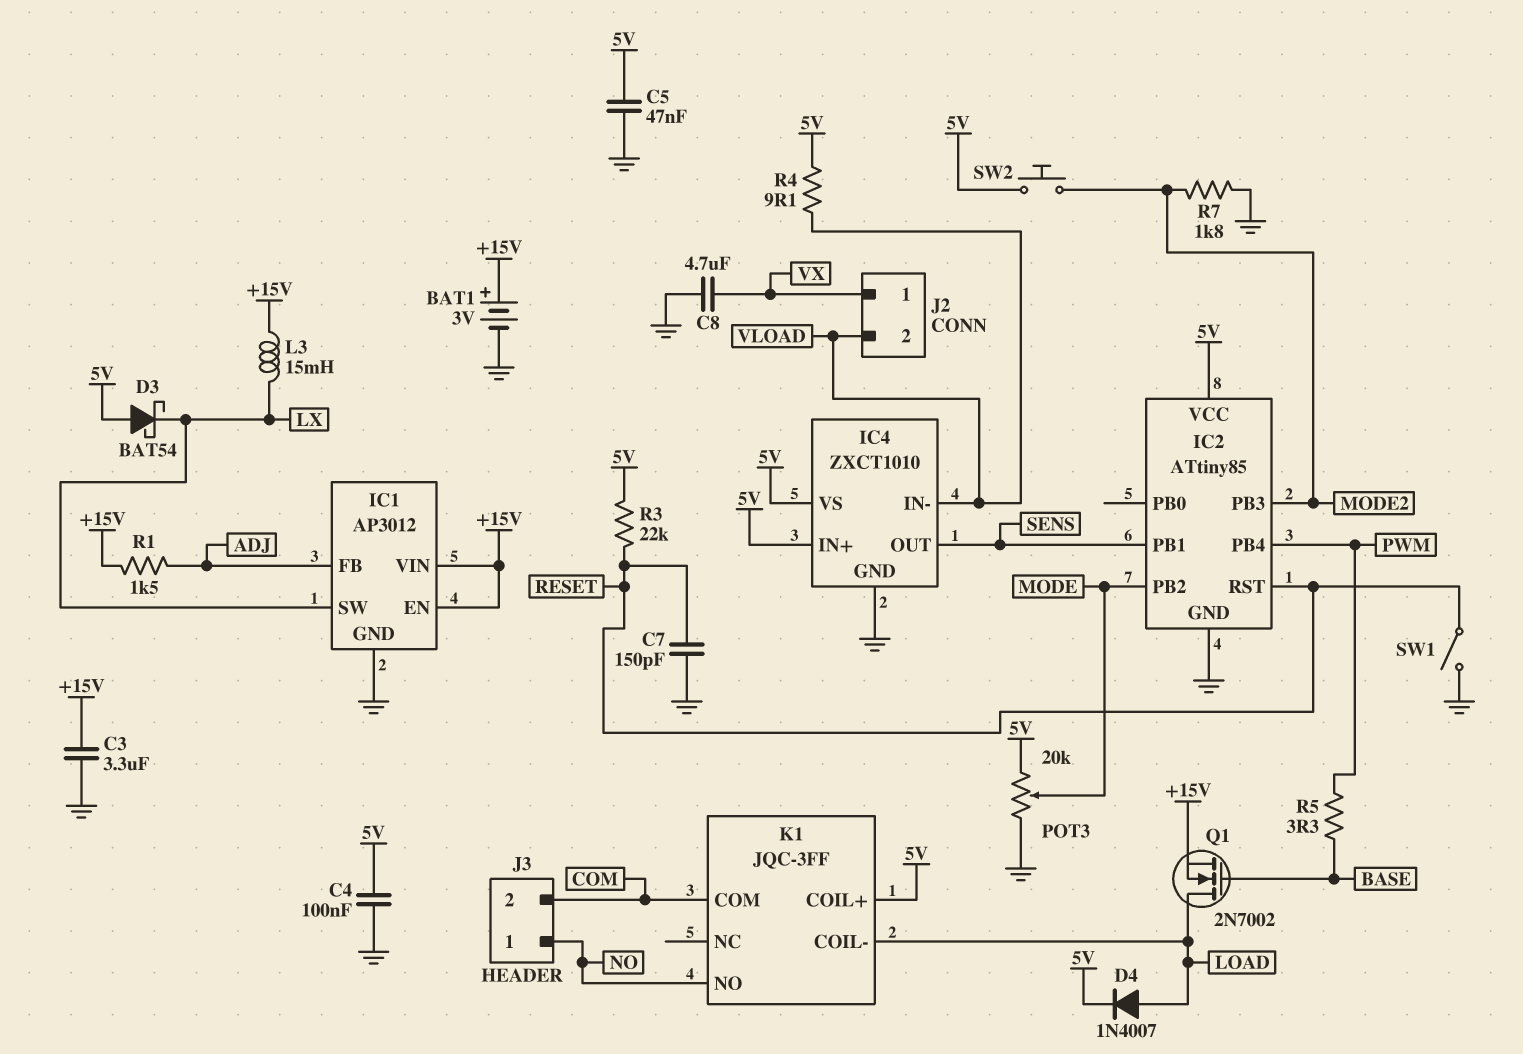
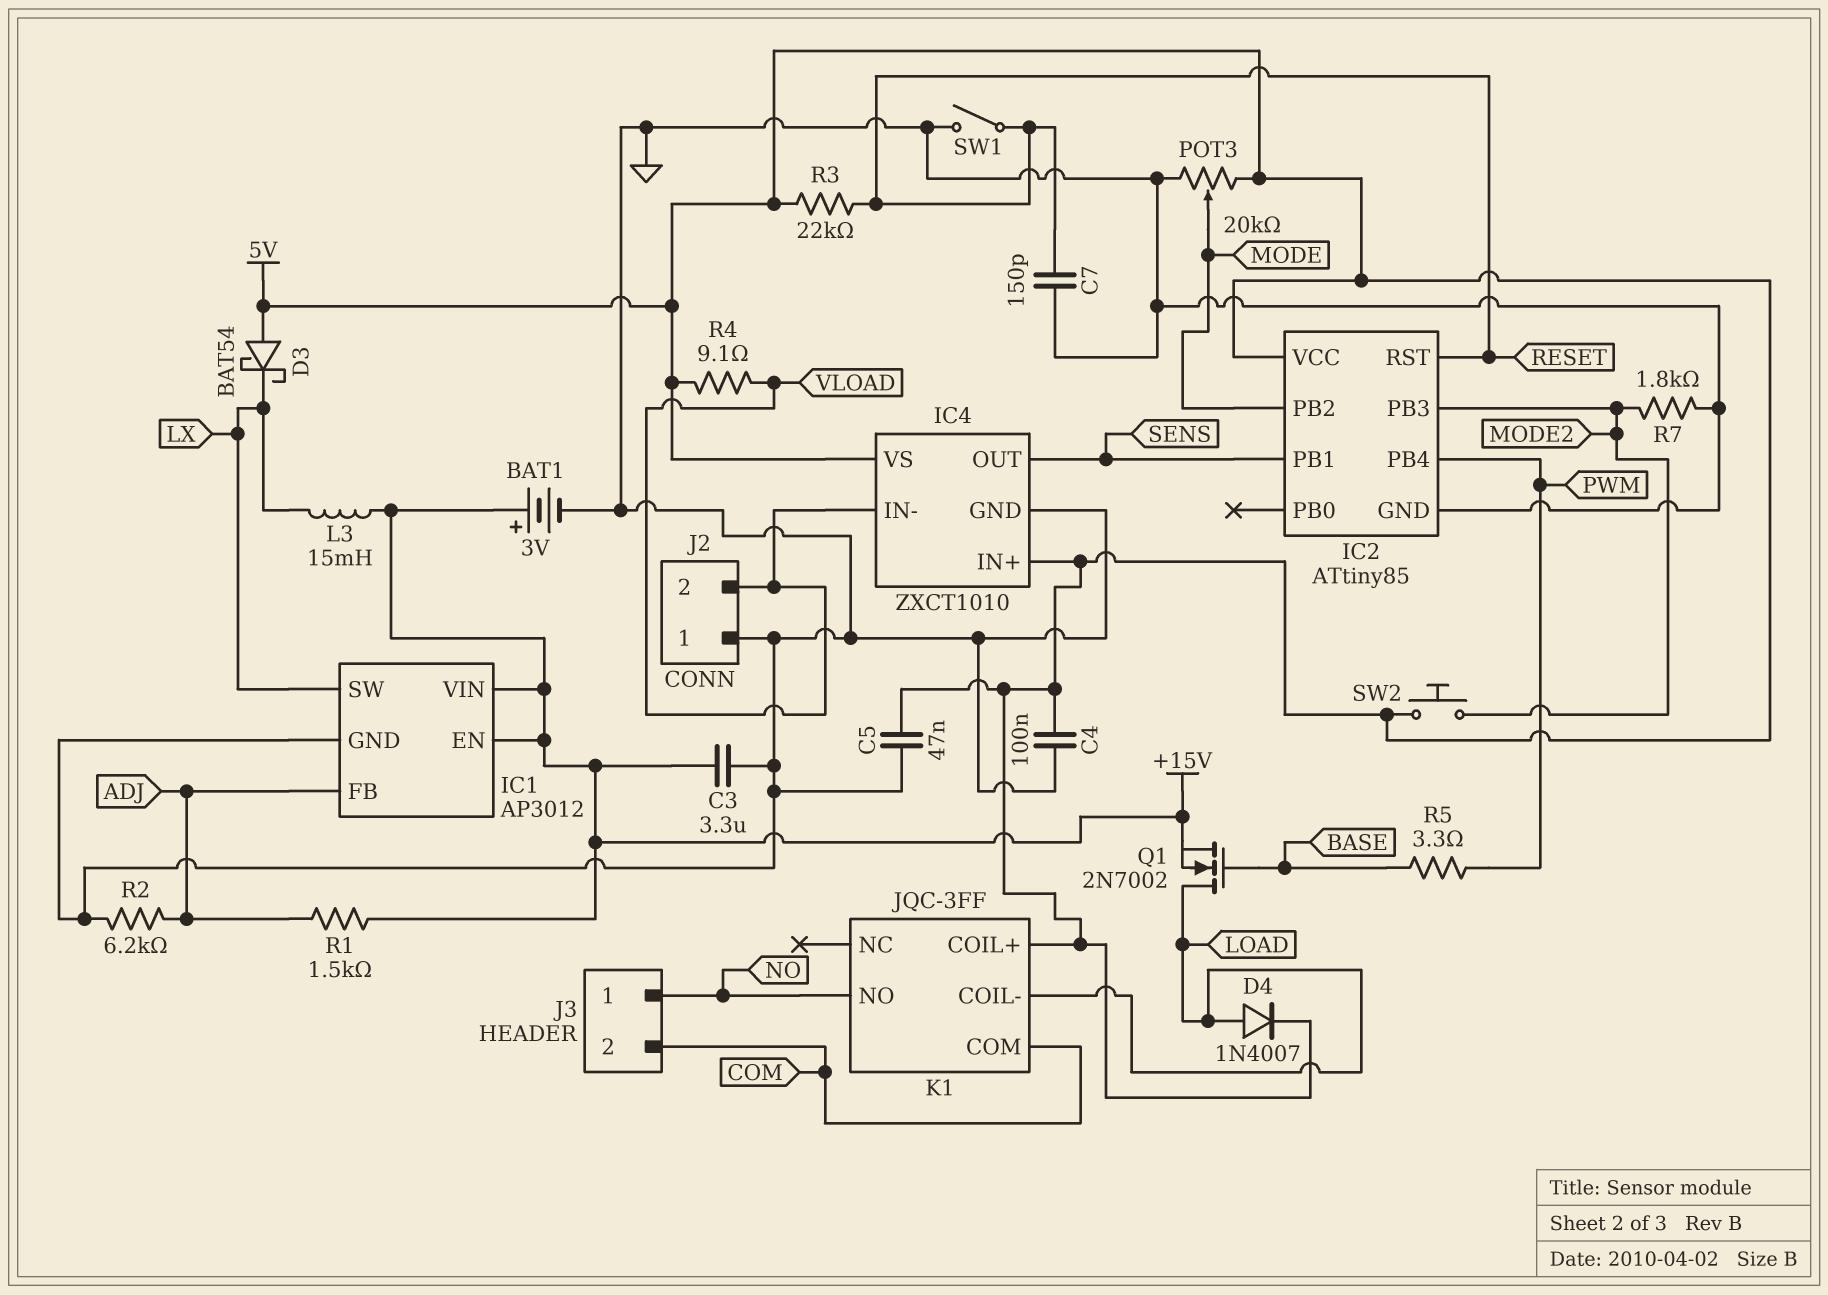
C8: 4.7uF (GND, VX) -> none
J2 pin 1: VX -> GND
R2: none -> 6.2k (ADJ, GND)

